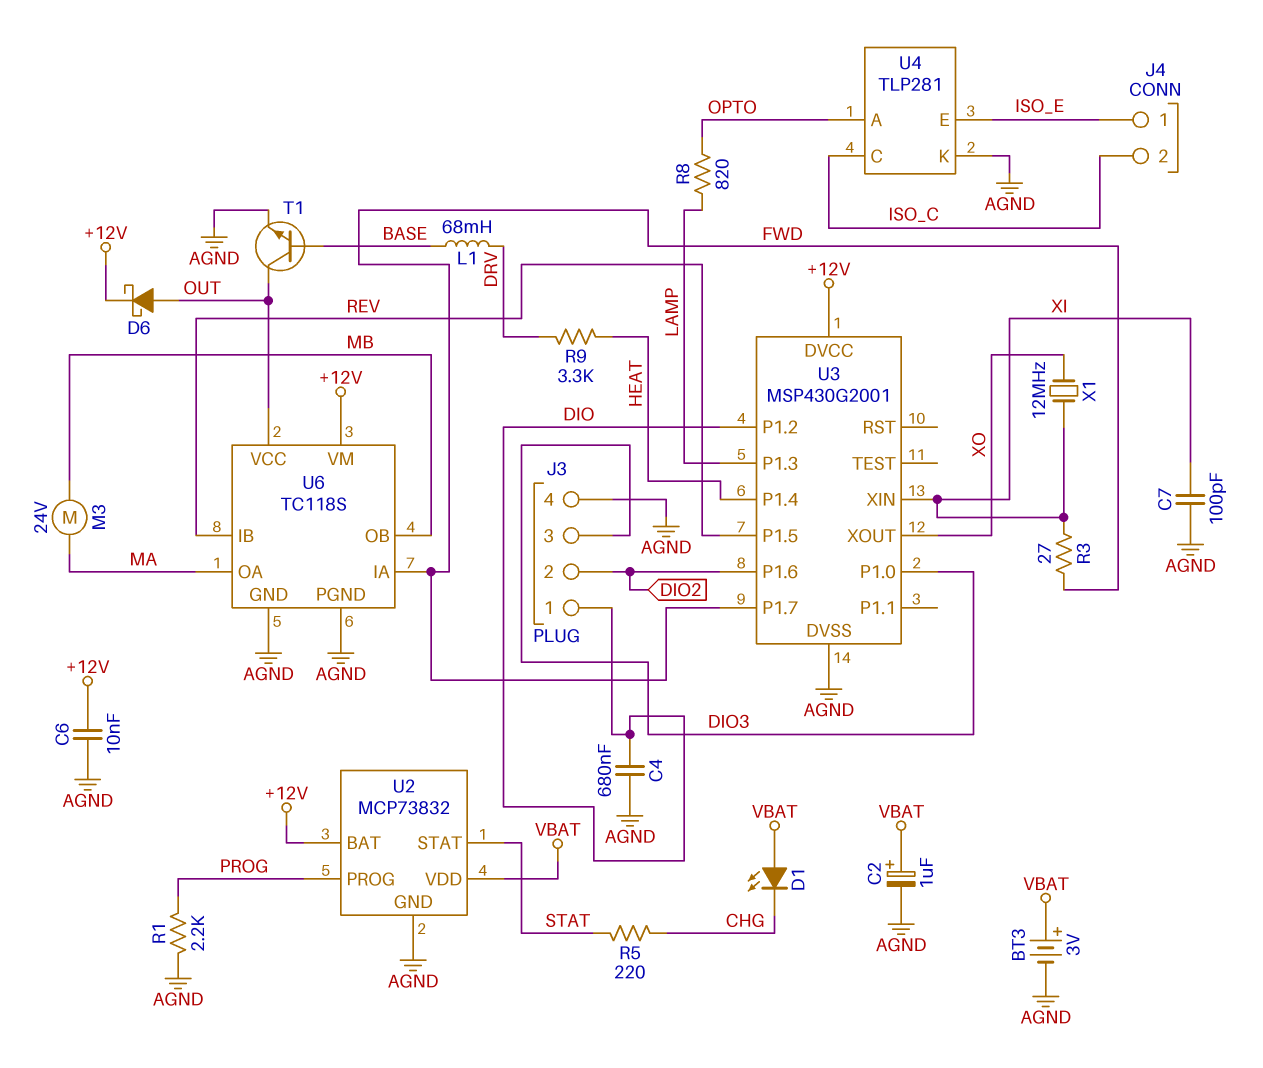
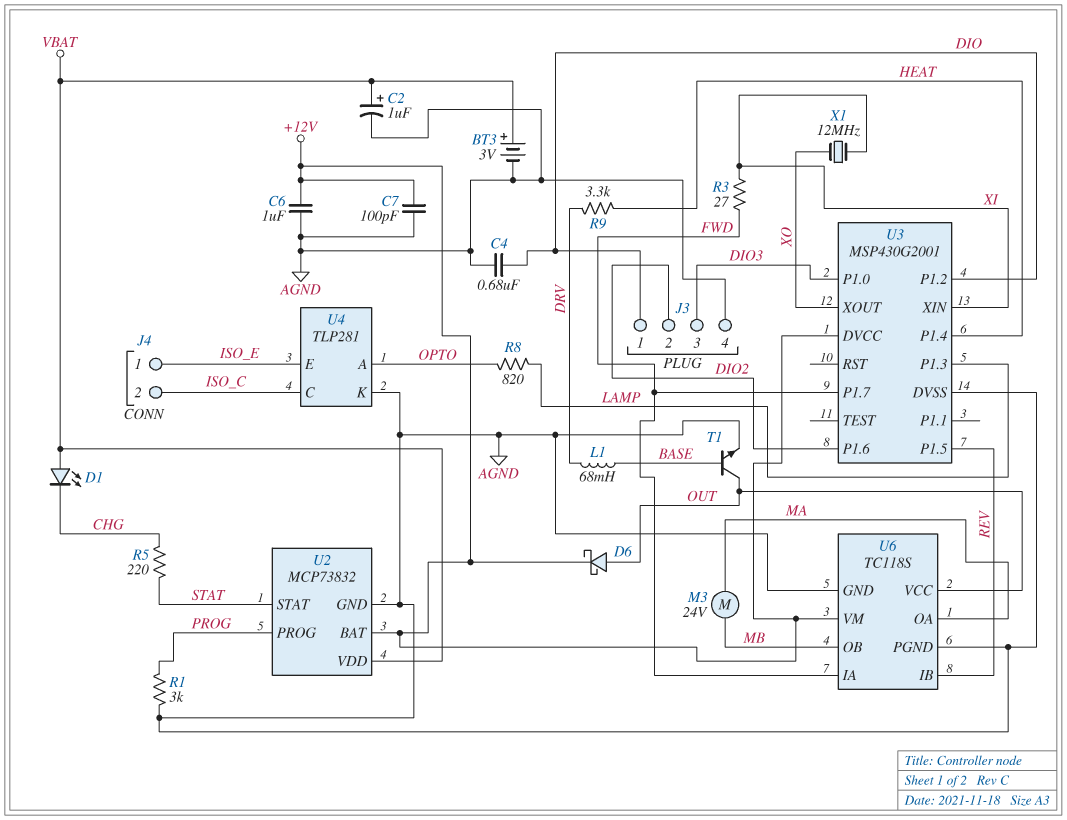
C6: 10nF (+12V, AGND) -> 1uF (+12V, AGND)
C7: 100pF (AGND, XI) -> 100pF (+12V, AGND)
R1: 2.2k (AGND, PROG) -> 3k (AGND, PROG)

